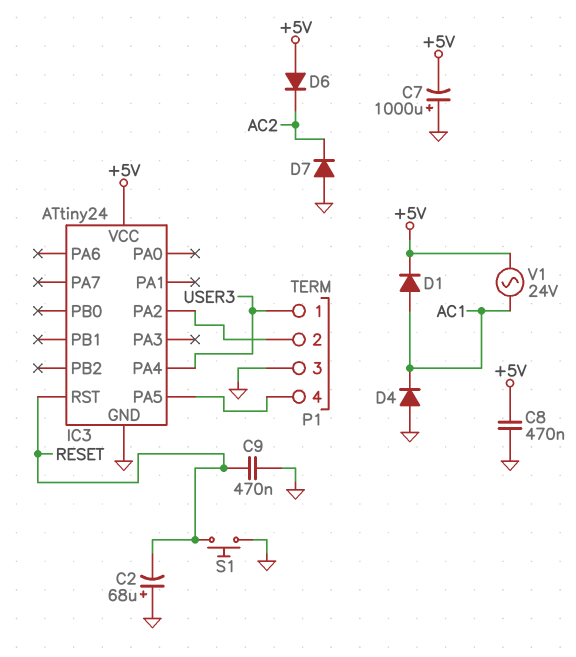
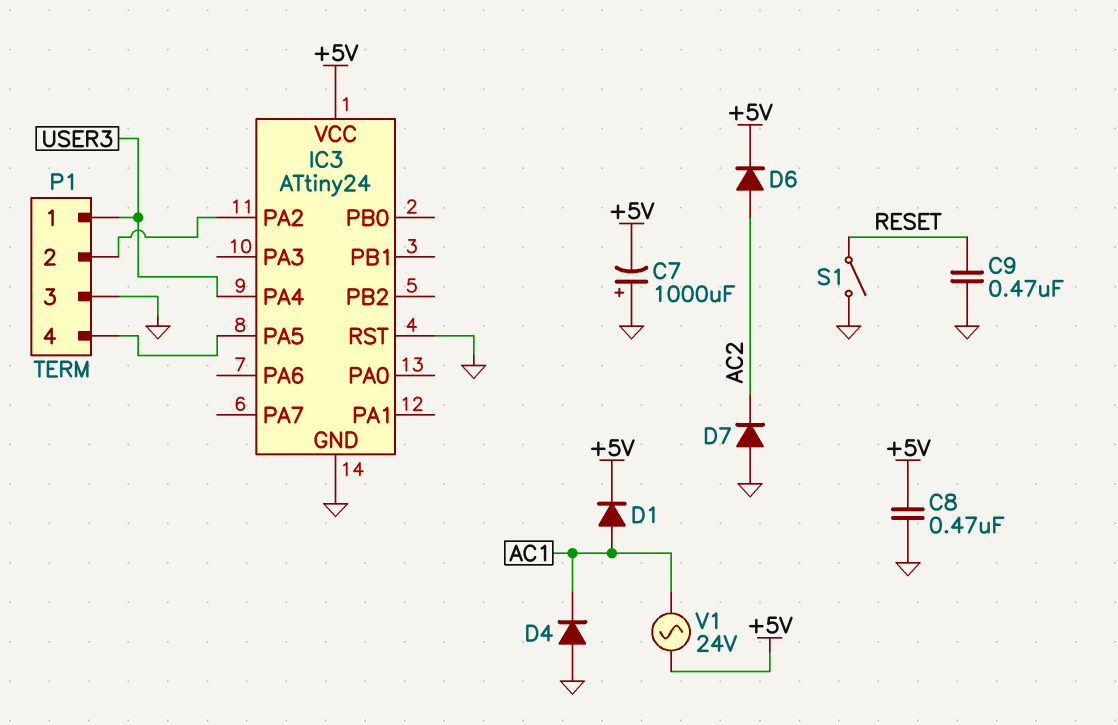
C2: 68uF (plus GND, minus RESET) -> none
D6: diode (A +5V, K AC2) -> diode (A AC2, K +5V)
IC3 pin RST: RESET -> GND
S1: button (GND, RESET) -> switch (GND, RESET)

